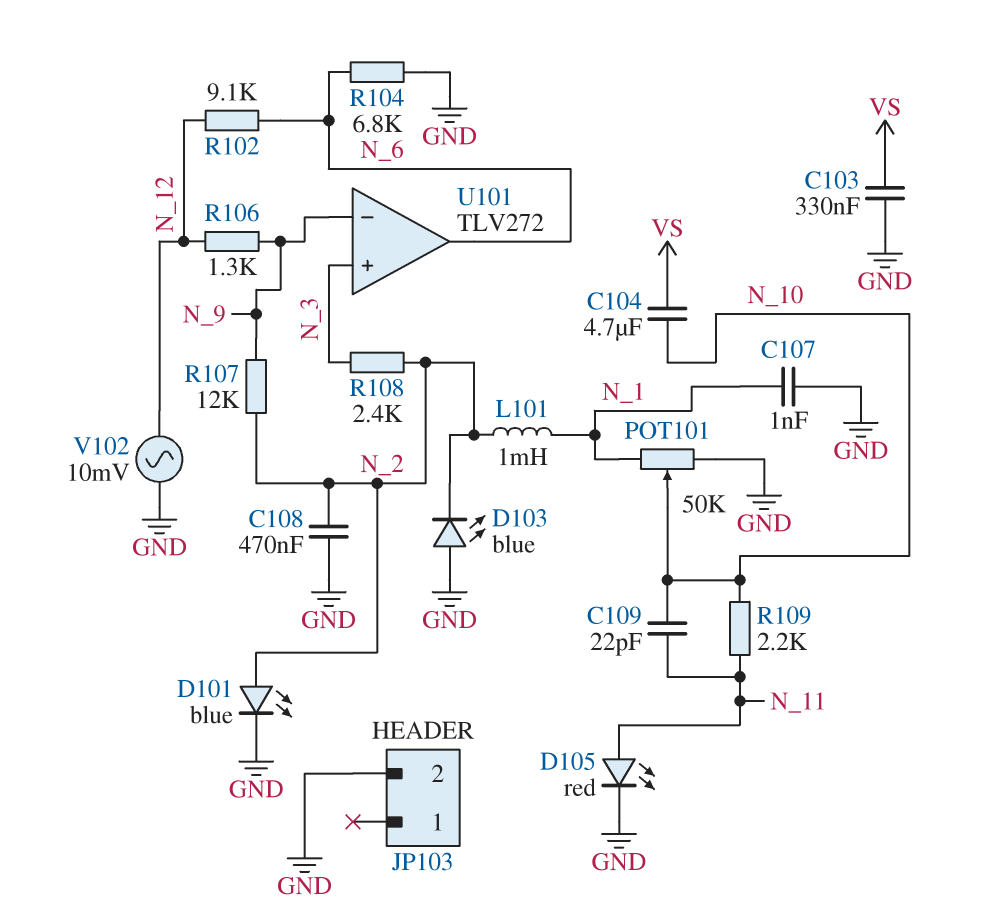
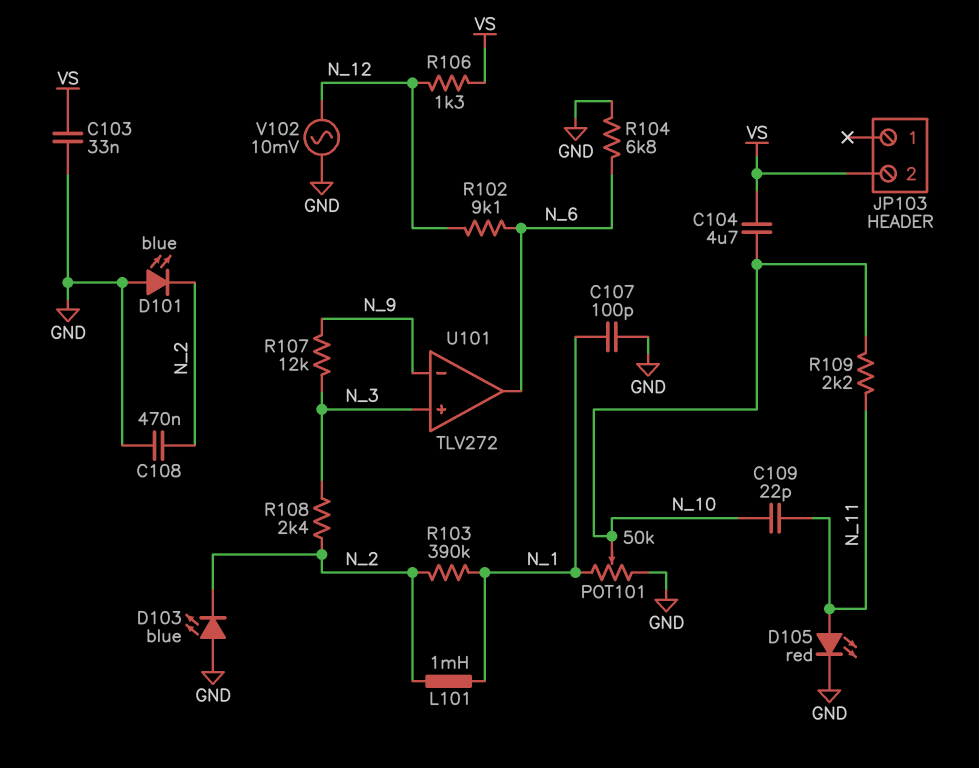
C103: 330nF (GND, VS) -> 33nF (GND, VS)
C107: 1nF (GND, N_1) -> 100pF (GND, N_1)
D101: LED blue (A N_2, K GND) -> LED blue (A GND, K N_2)
JP103 pin 2: GND -> VS
R103: none -> 390k (N_1, N_2)
R106: 1.3k (N_9, N_12) -> 1.3k (N_12, VS)
R107: 12k (N_2, N_9) -> 12k (N_3, N_9)

